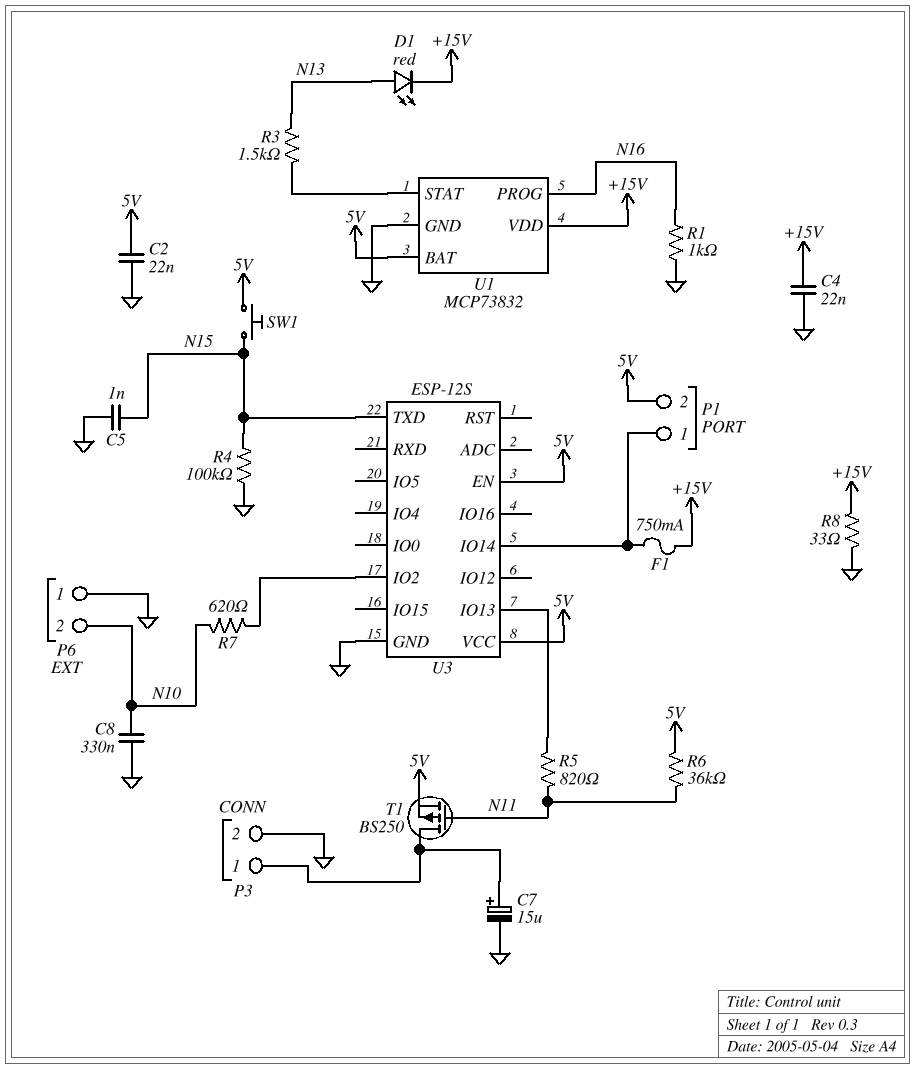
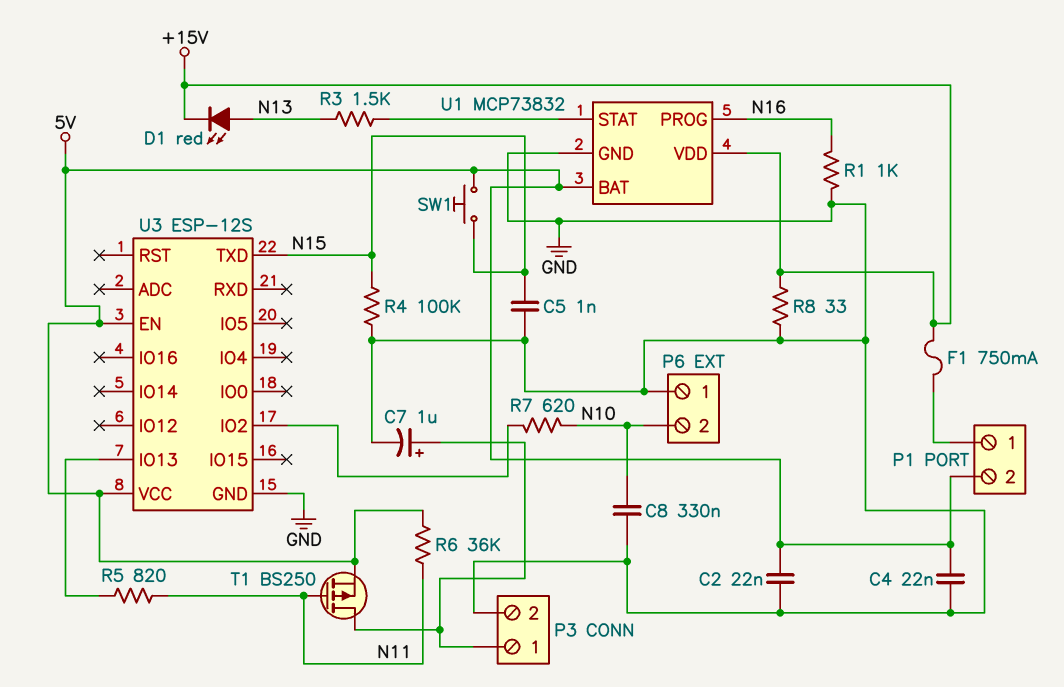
C4: 22nF (+15V, GND) -> 22nF (5V, GND)
C7: 15uF (plus P3/1, minus GND) -> 1uF (plus P3/1, minus GND)
U3 pin IO14: P1/1 -> none

